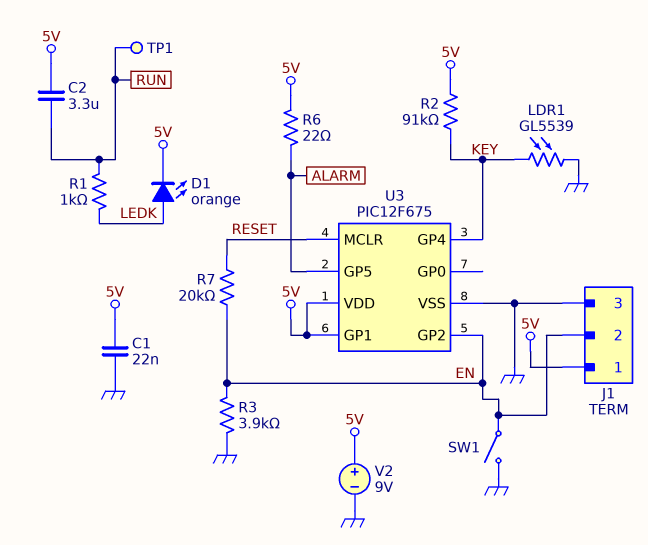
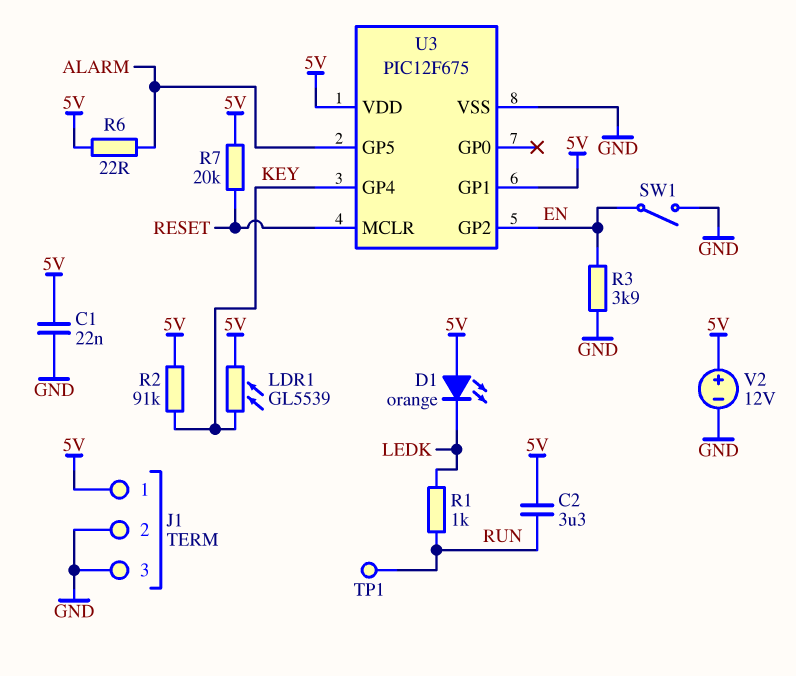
D1: LED orange (A LEDK, K 5V) -> LED orange (A 5V, K LEDK)
J1 pin 2: EN -> GND
LDR1: GL5539 (GND, KEY) -> GL5539 (5V, KEY)
R7: 20k (EN, RESET) -> 20k (5V, RESET)
V2: 9V (plus 5V, minus GND) -> 12V (plus 5V, minus GND)

